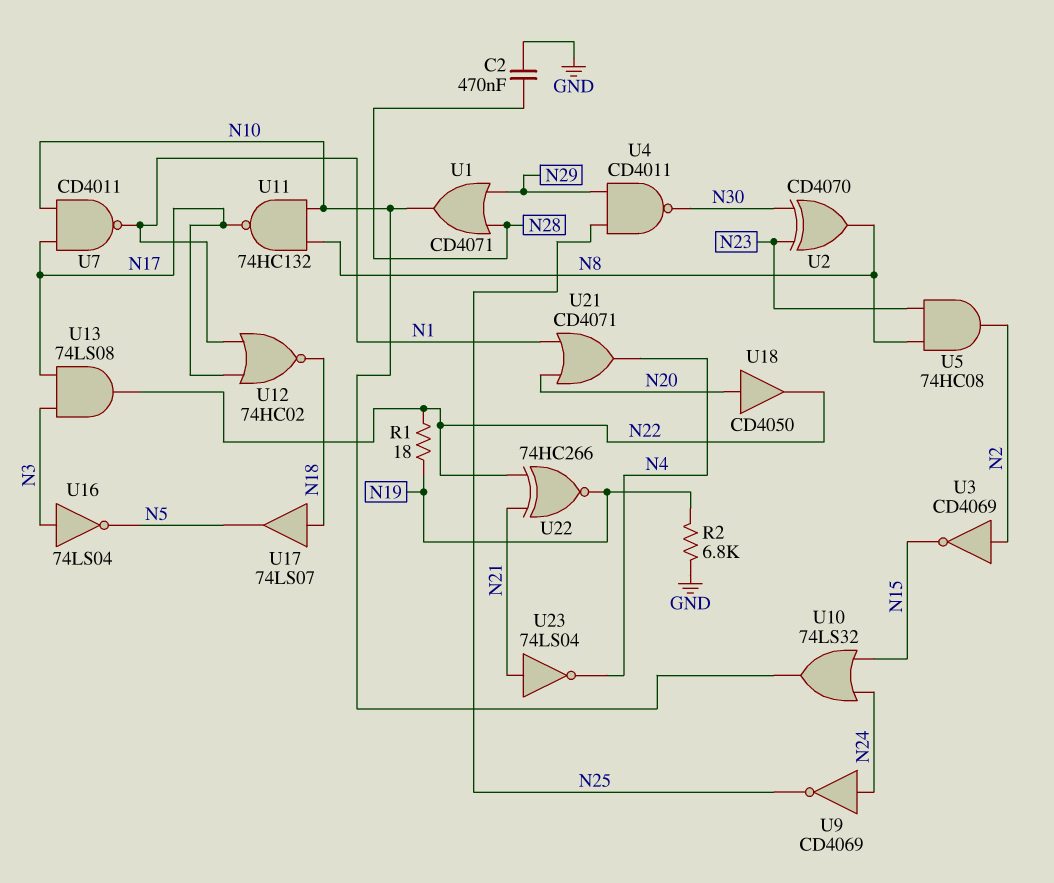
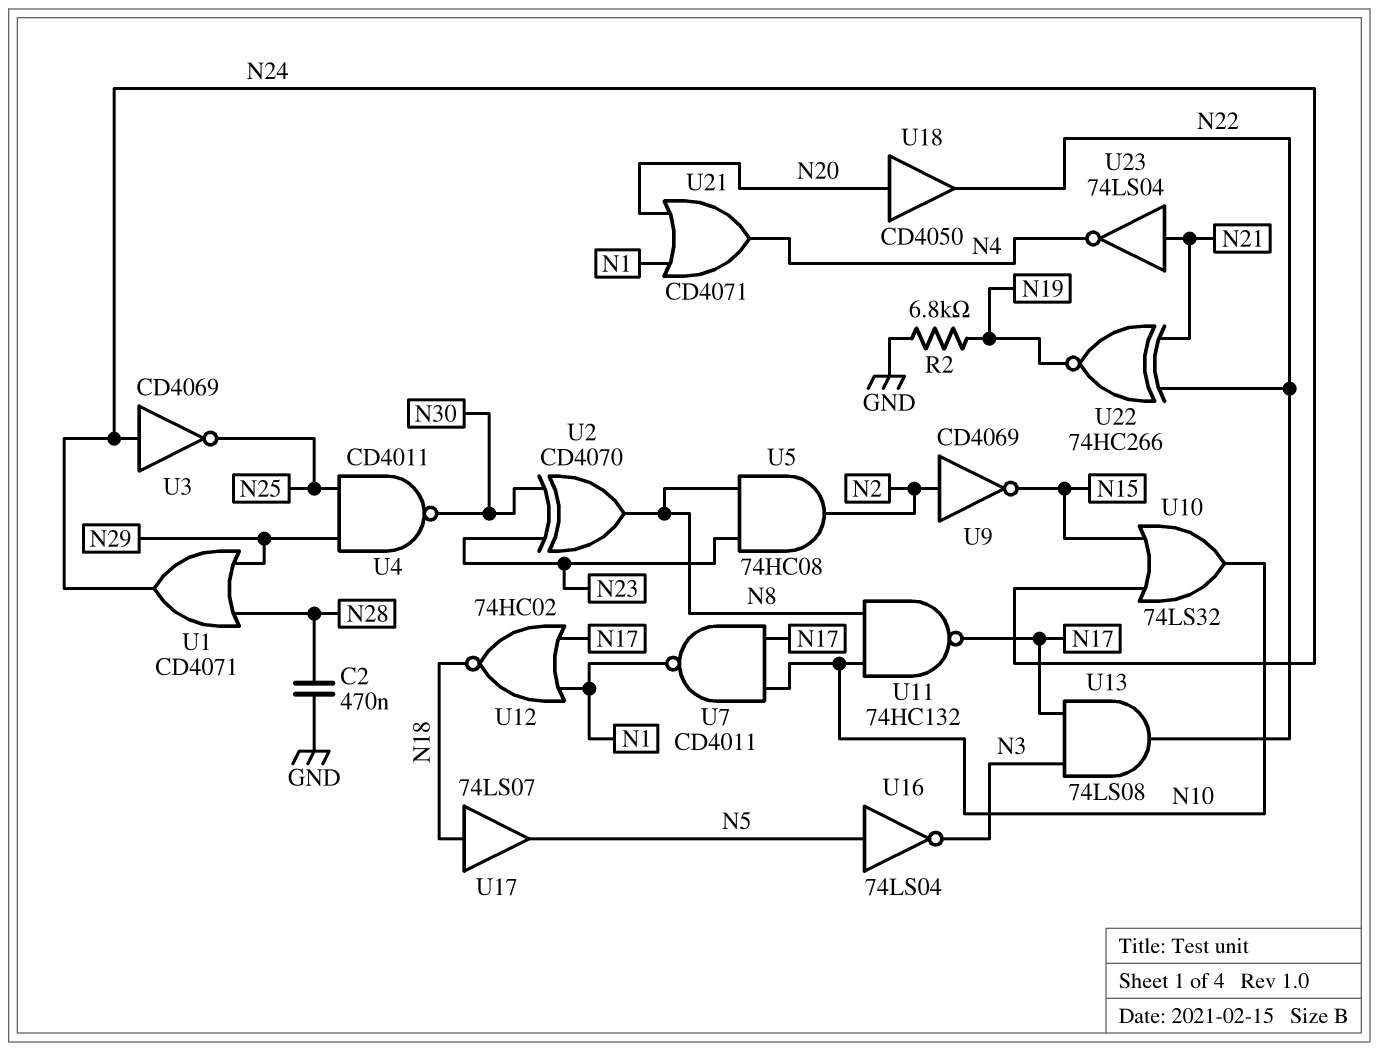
R1: 18 (N19, N22) -> none
U1: OR CD4071 (in N28, in N29, out N10) -> OR CD4071 (in N28, in N29, out N24)
U3: NOT CD4069 (in N2, out N15) -> NOT CD4069 (in N24, out N25)
U9: NOT CD4069 (in N24, out N25) -> NOT CD4069 (in N2, out N15)
U16: NOT 74LS04 (in N3, out N5) -> NOT 74LS04 (in N5, out N3)

